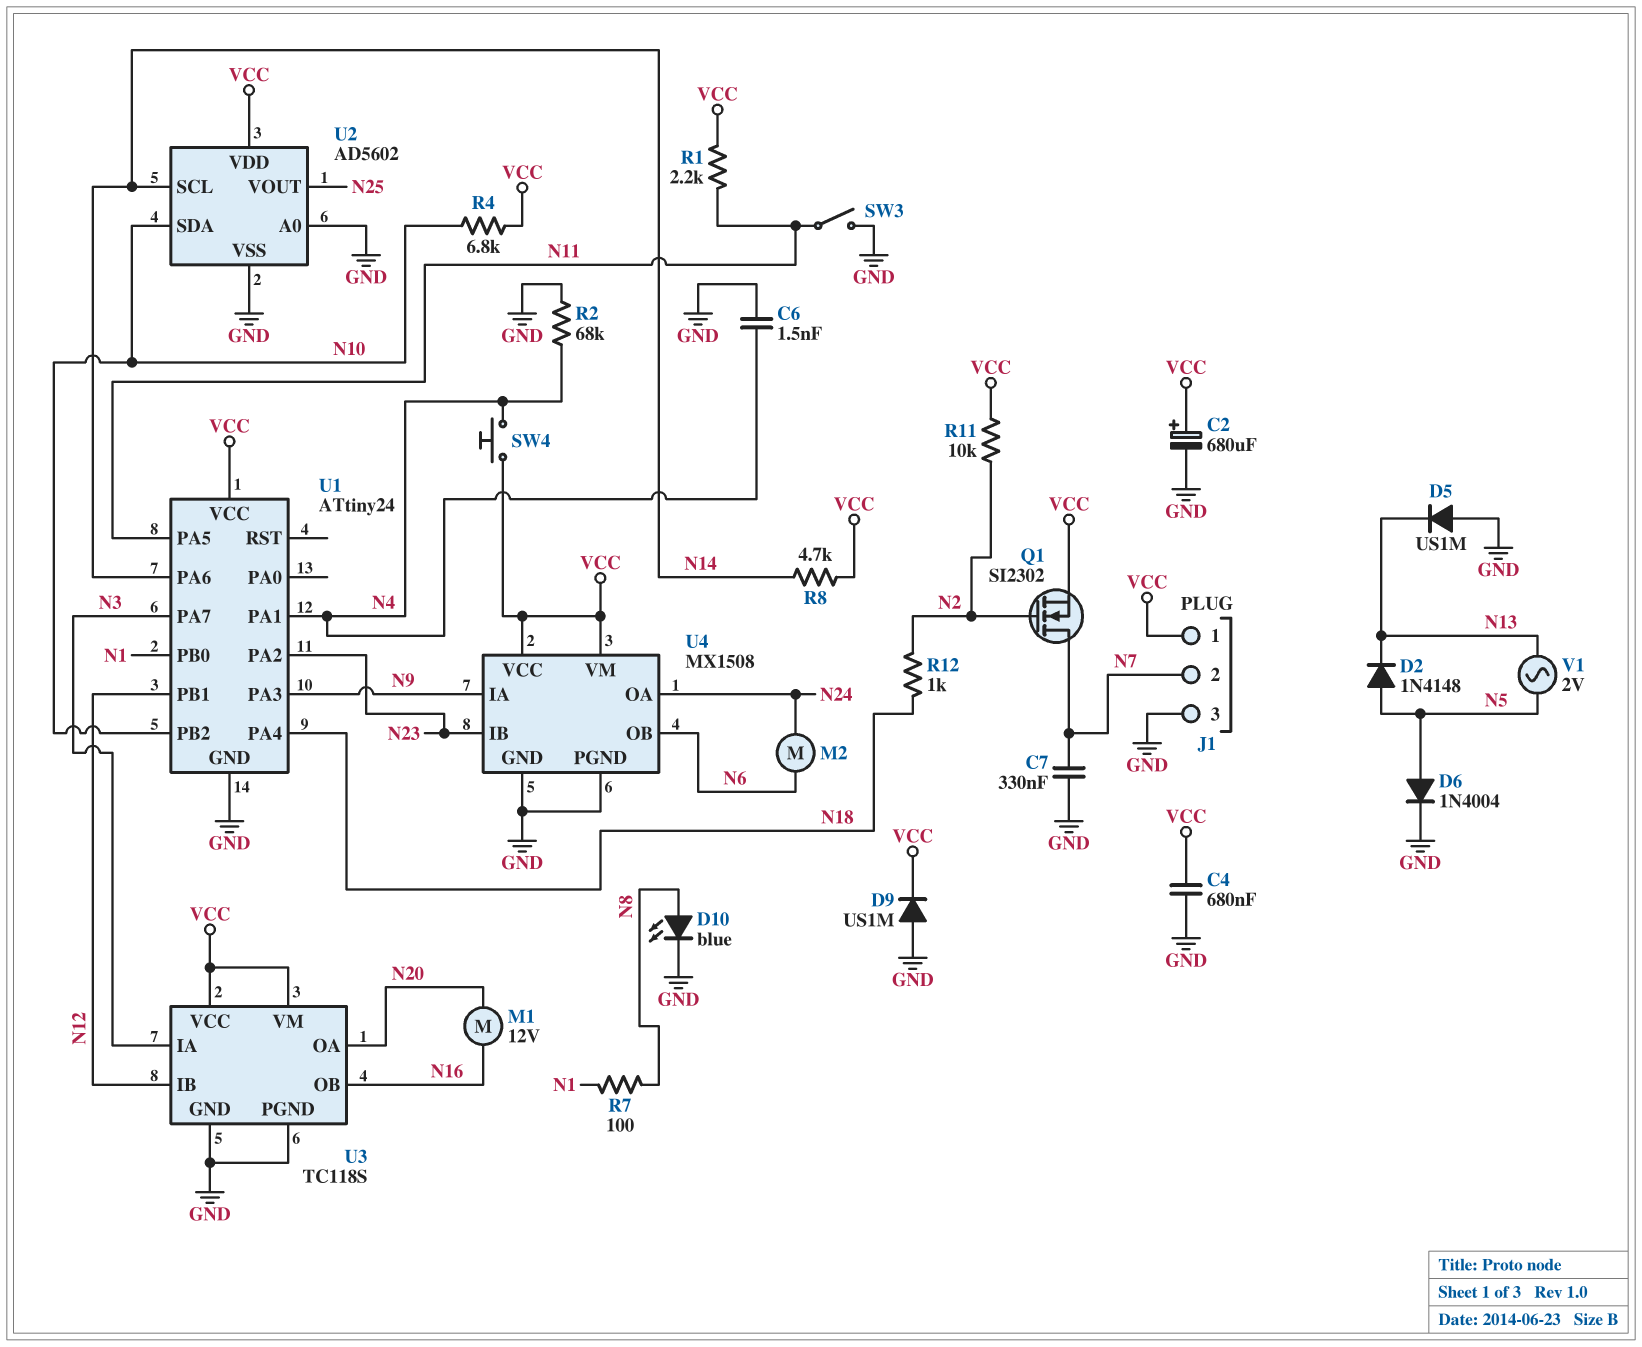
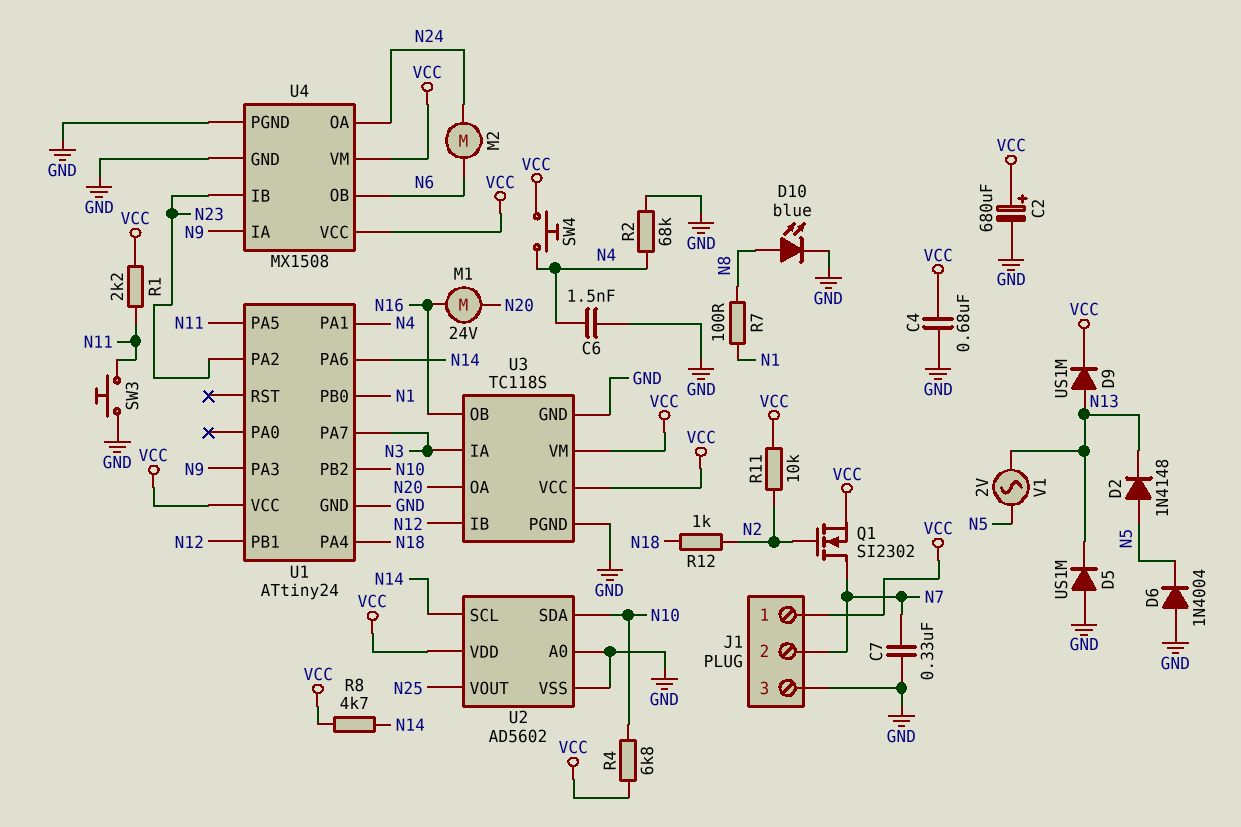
D6: diode 1N4004 (A N5, K GND) -> diode 1N4004 (A GND, K N5)
D9: diode US1M (A GND, K VCC) -> diode US1M (A N13, K VCC)
M1: motor 12V (N16, N20) -> motor 24V (N16, N20)
SW3: switch (GND, N11) -> button (GND, N11)

